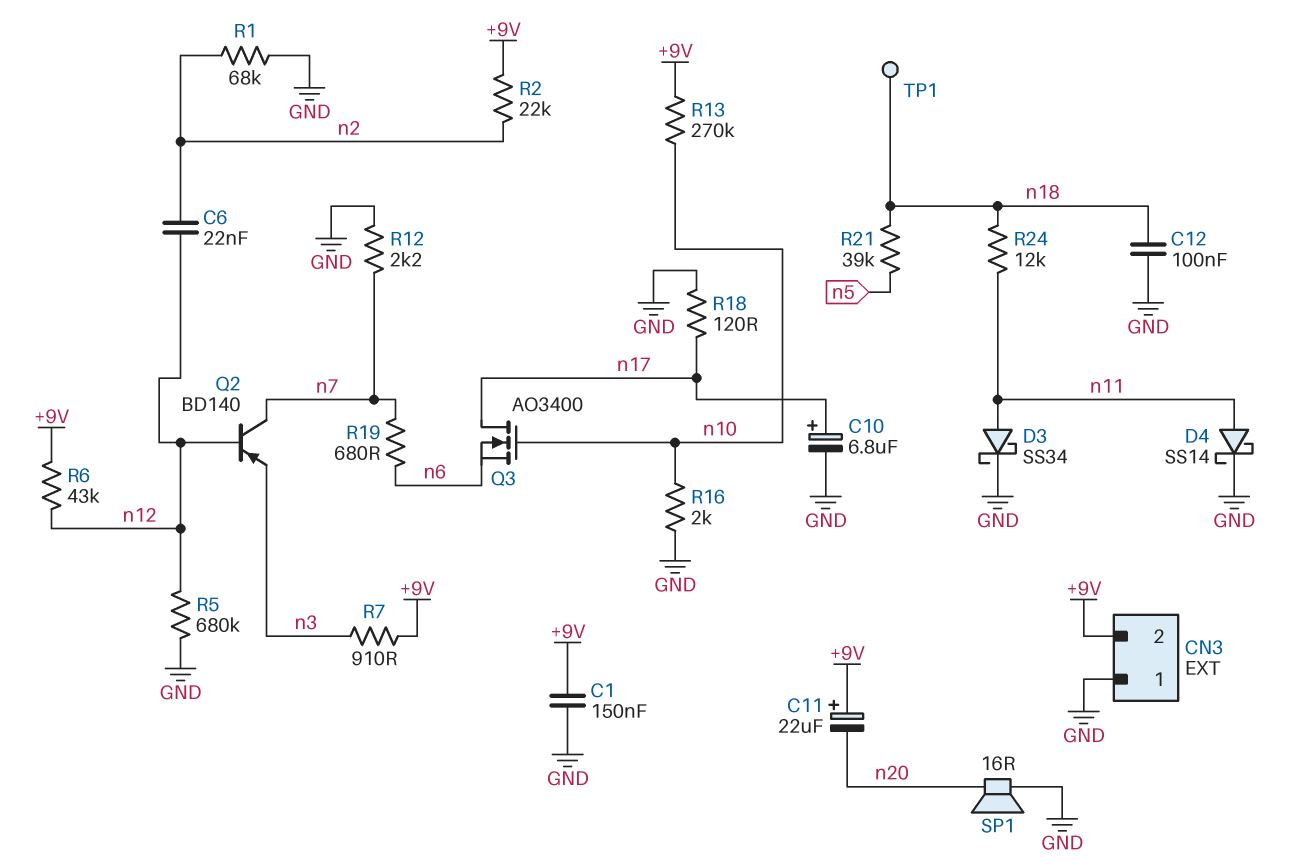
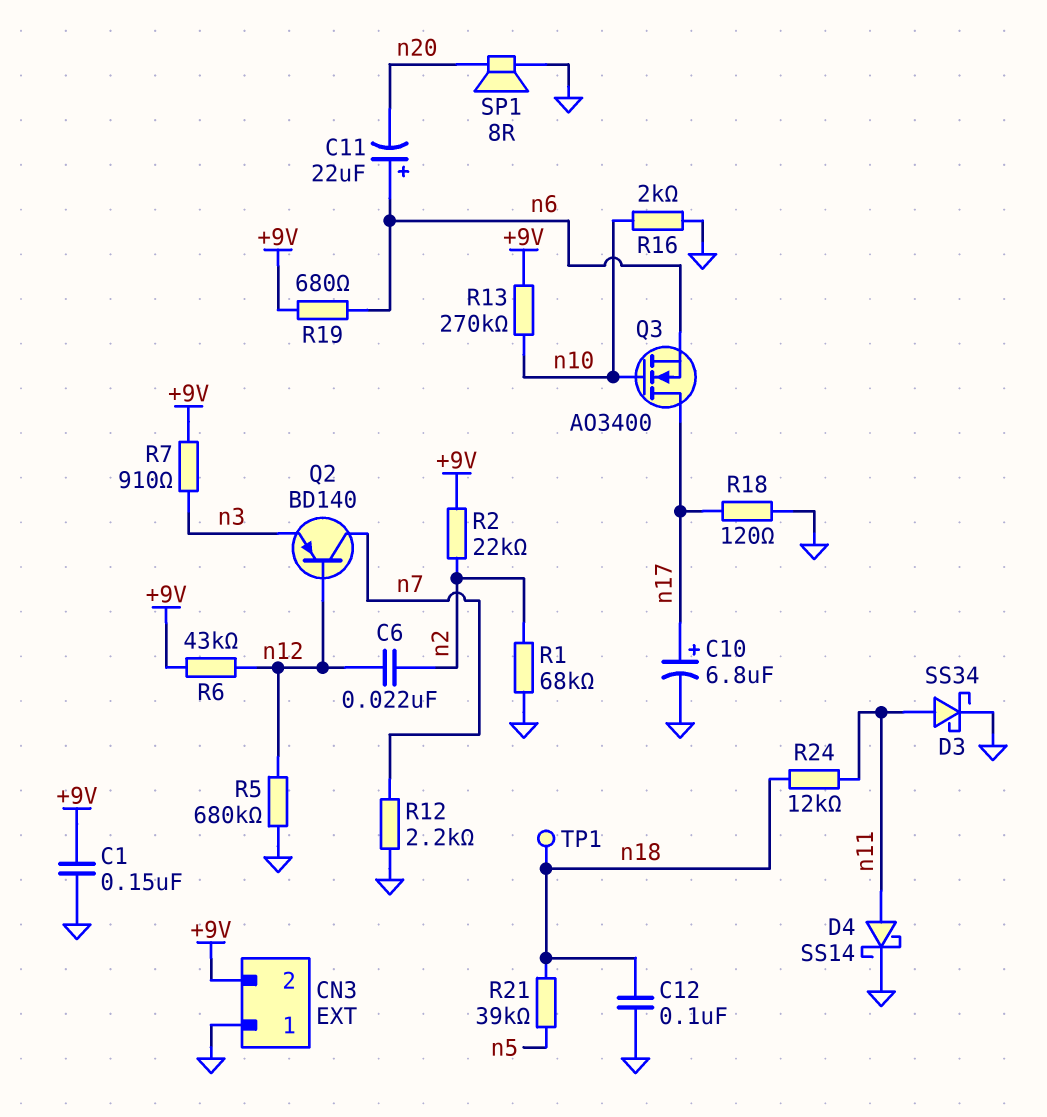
C11: 22uF (plus +9V, minus n20) -> 22uF (plus n6, minus n20)
R19: 680 (n6, n7) -> 680 (+9V, n6)
SP1: speaker 16R (GND, n20) -> speaker 8R (GND, n20)

